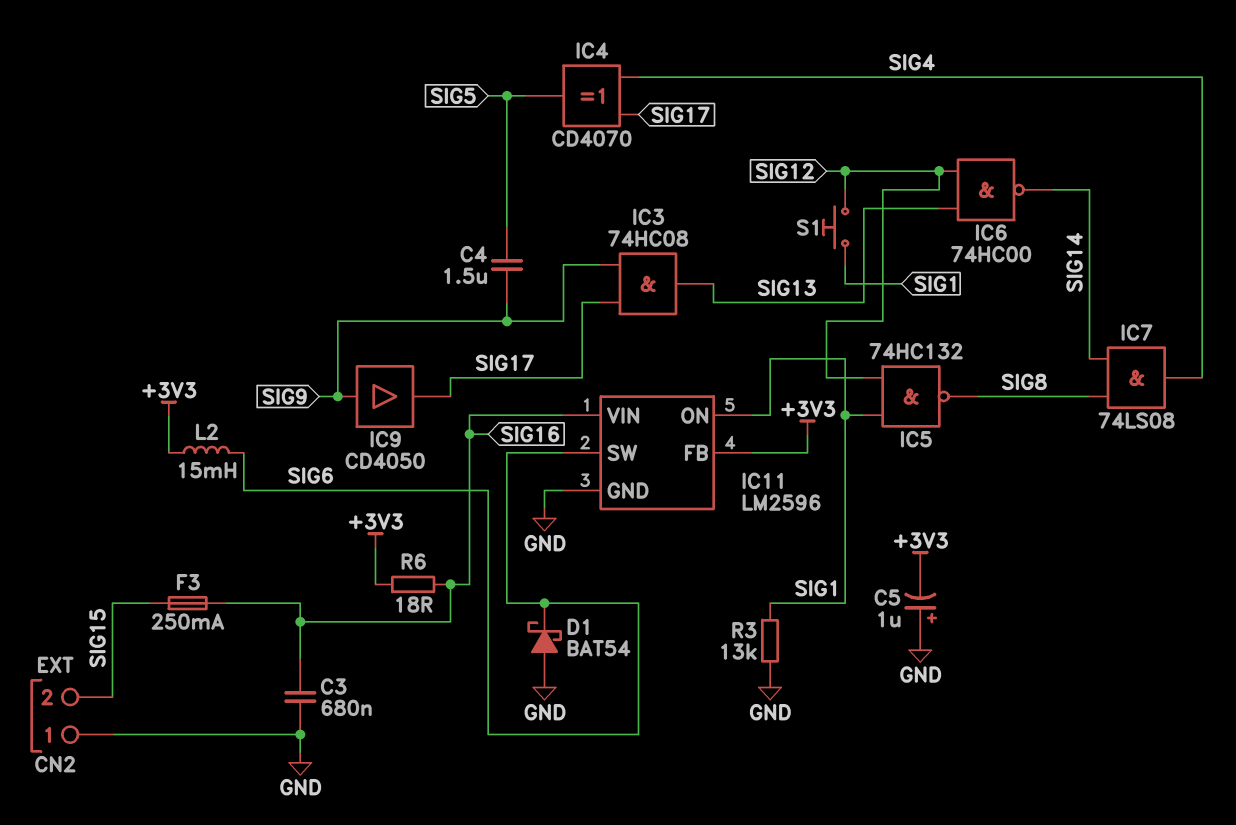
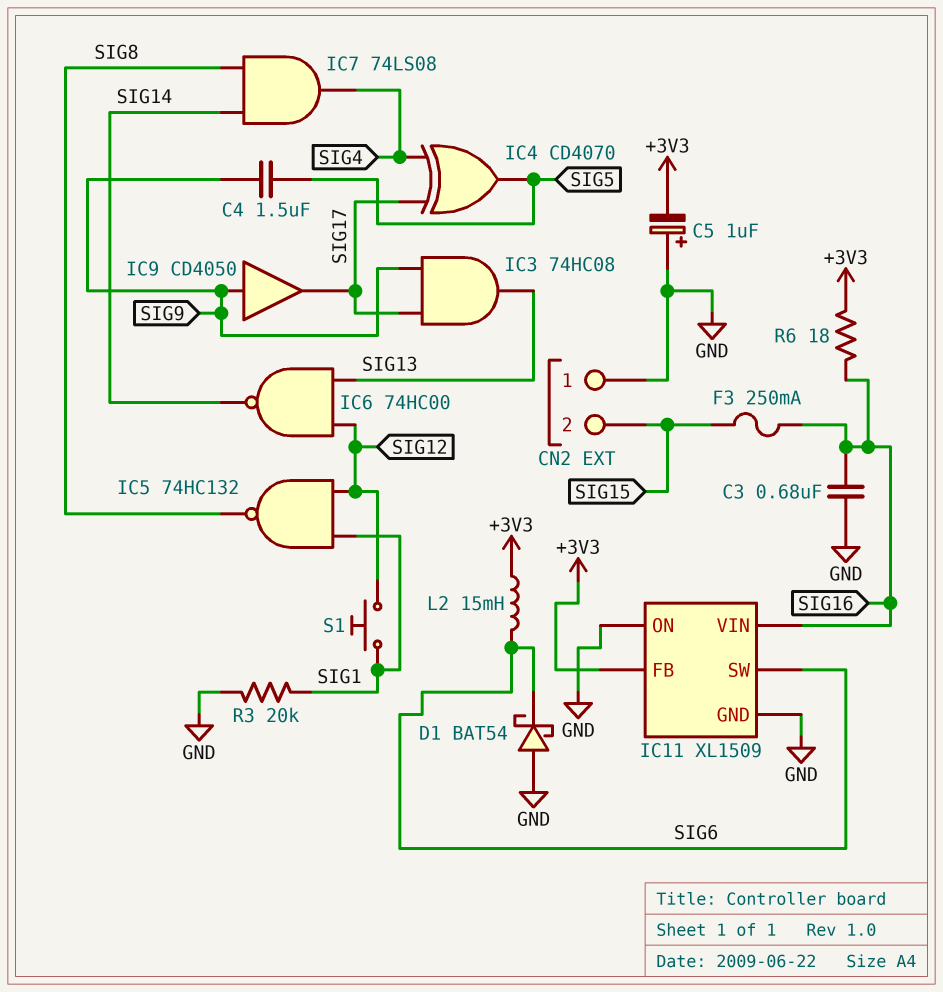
IC11: LM2596 -> XL1509
IC11 pin ON: SIG1 -> GND
R3: 13k (GND, SIG1) -> 20k (GND, SIG1)

